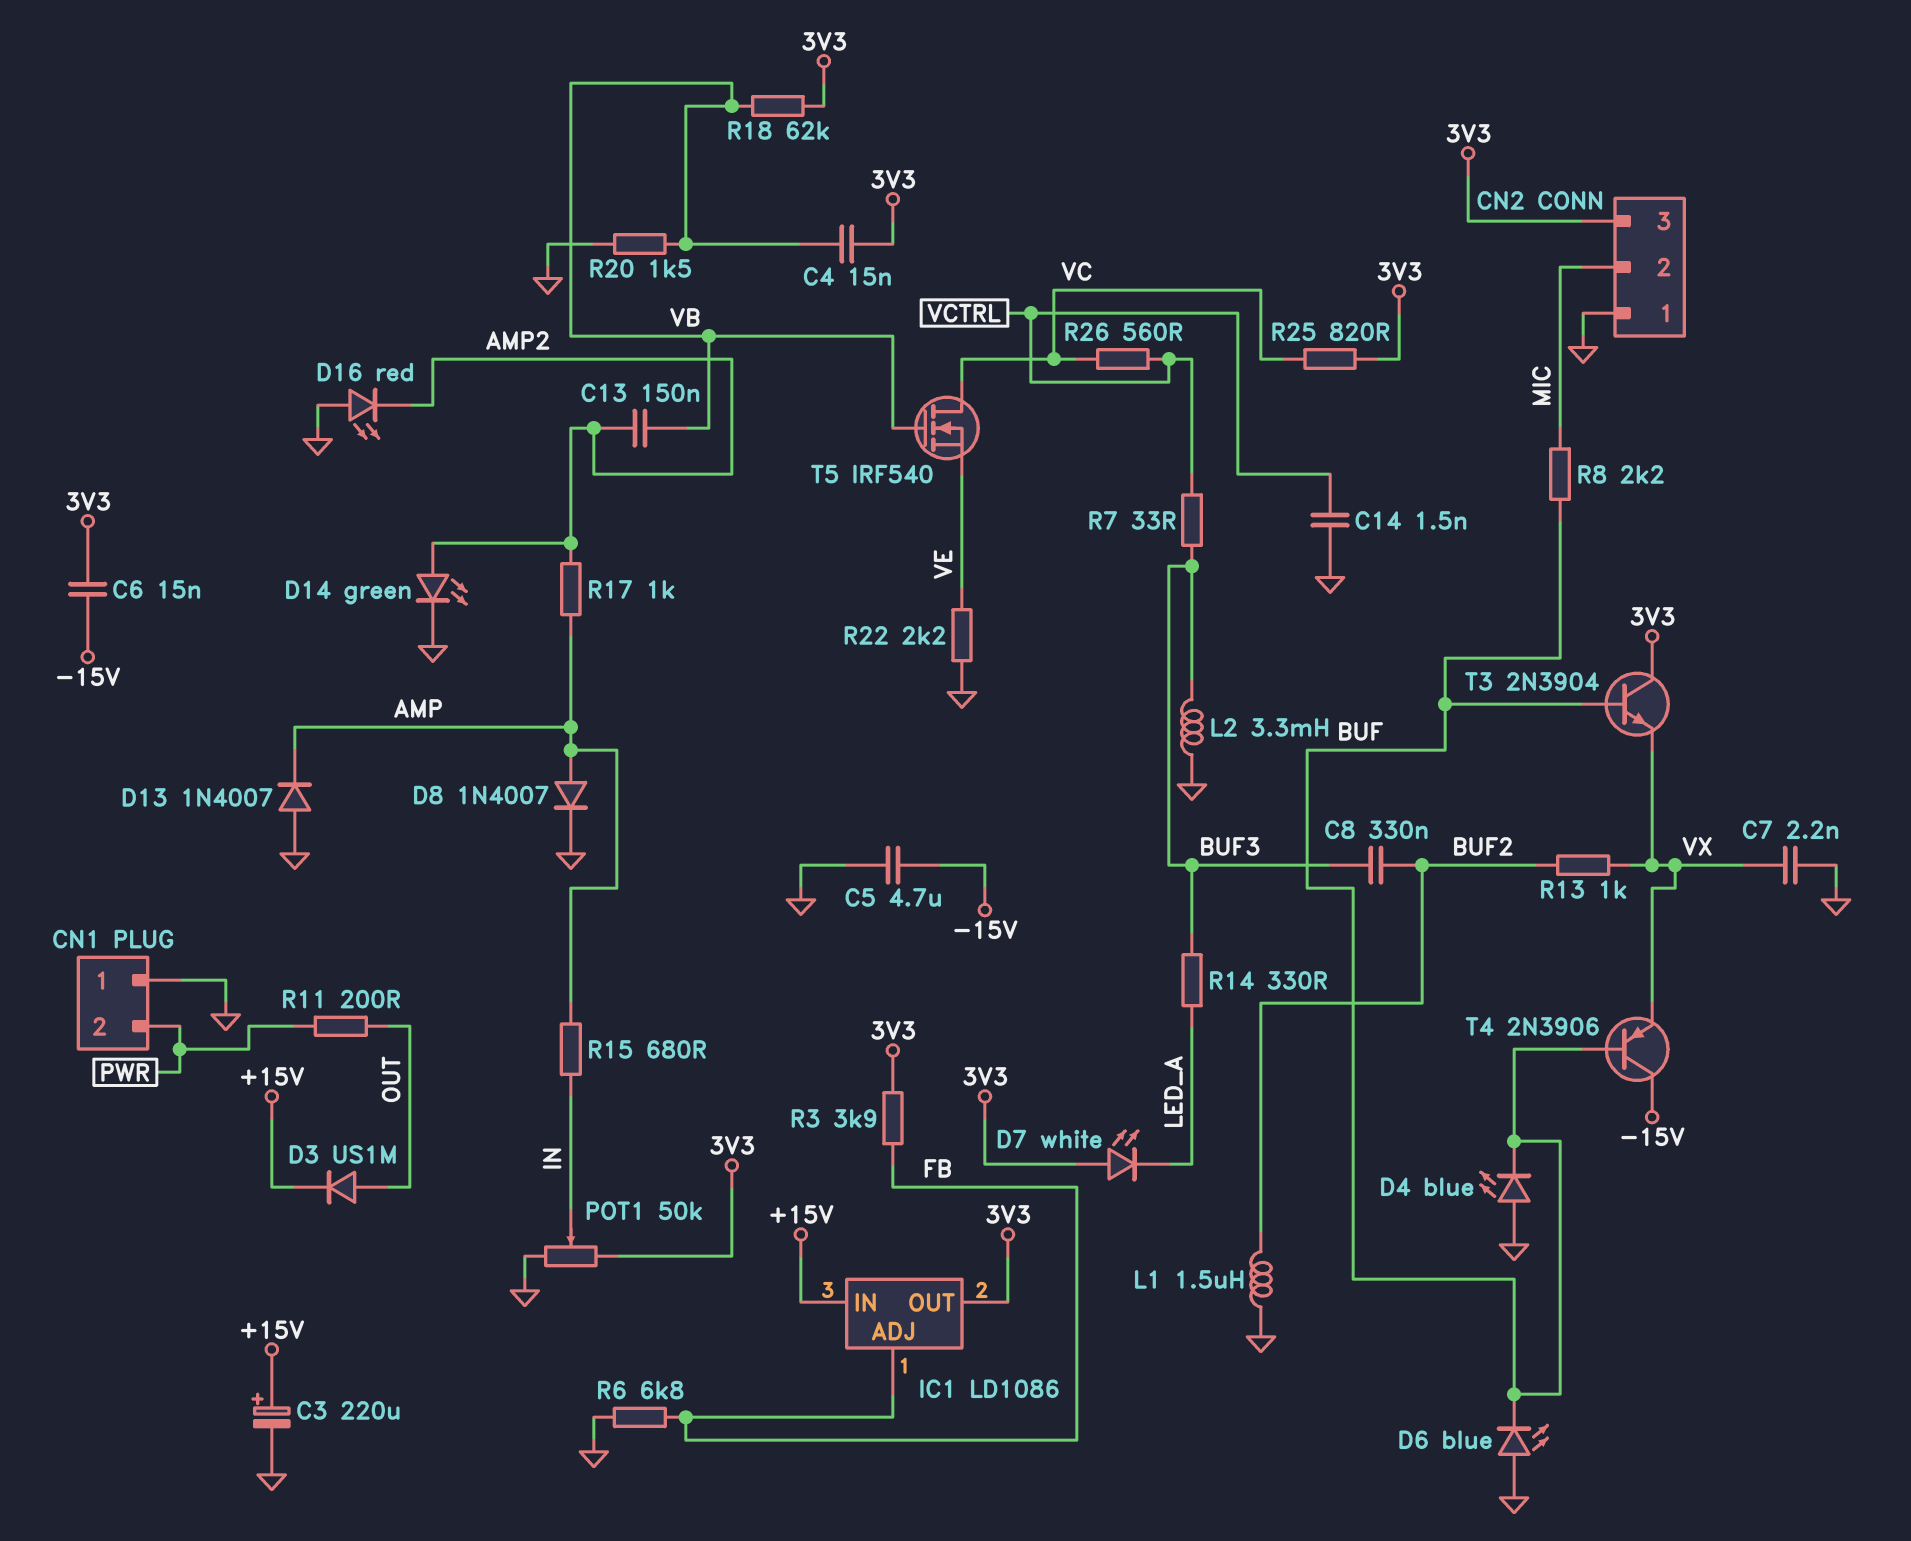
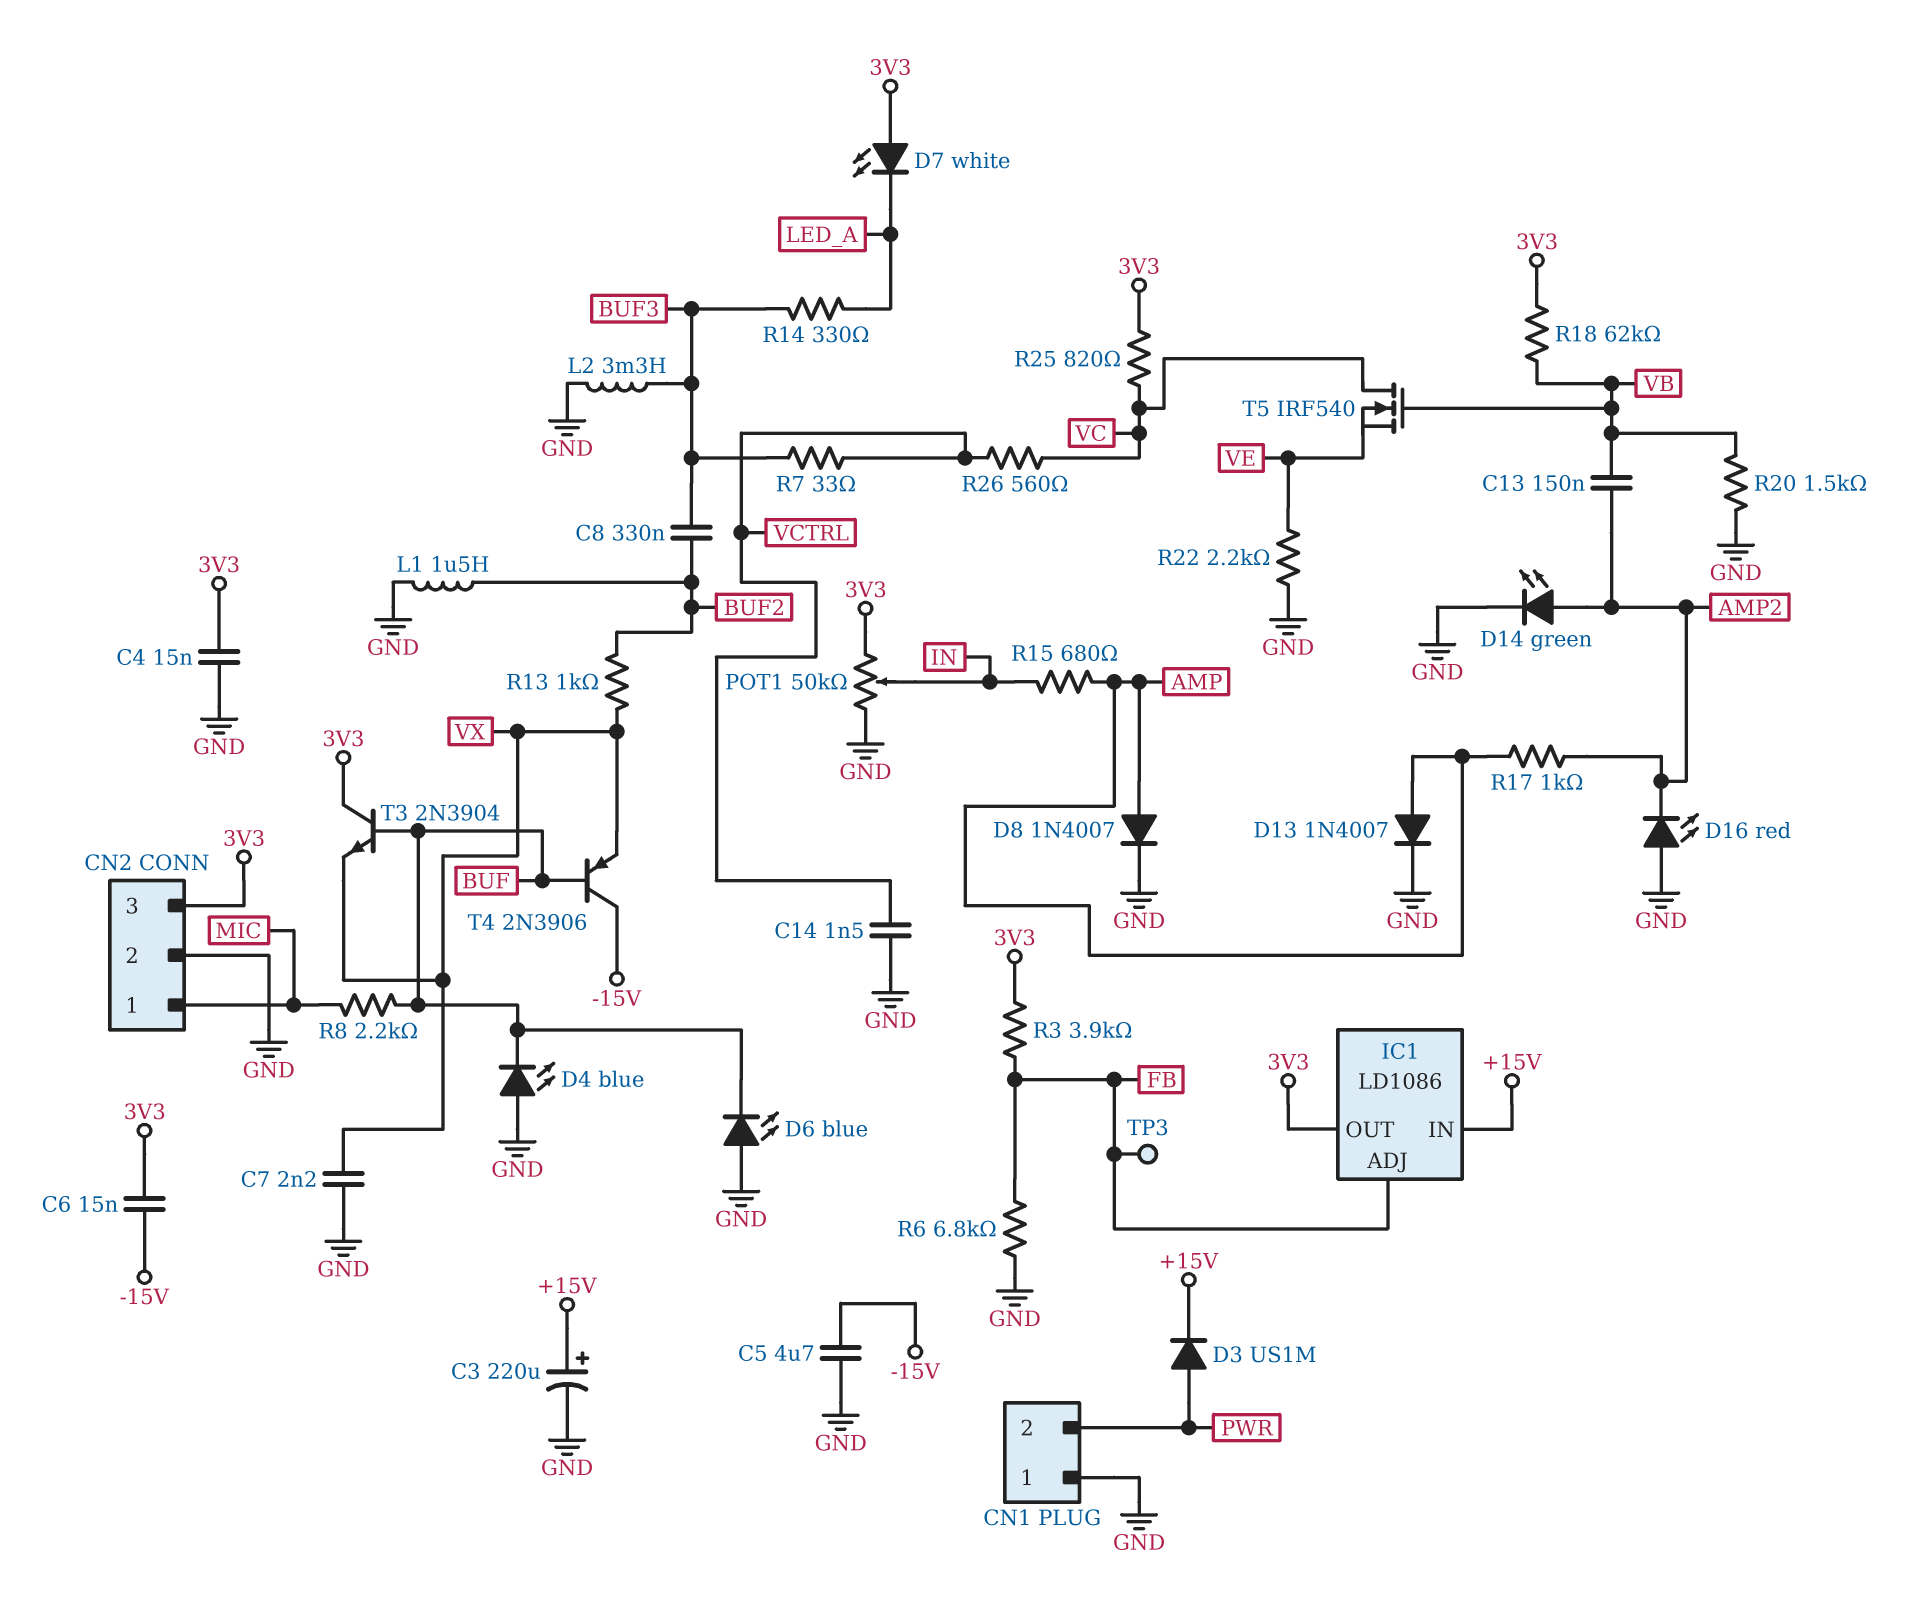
C4: 15nF (3V3, VB) -> 15nF (3V3, GND)
CN2 pin 1: GND -> MIC
CN2 pin 2: MIC -> GND
D3: diode US1M (A OUT, K +15V) -> diode US1M (A PWR, K +15V)
D13: diode 1N4007 (A GND, K AMP) -> diode 1N4007 (A AMP, K GND)
R11: 200 (OUT, PWR) -> none
TP3: none -> test point (FB)

